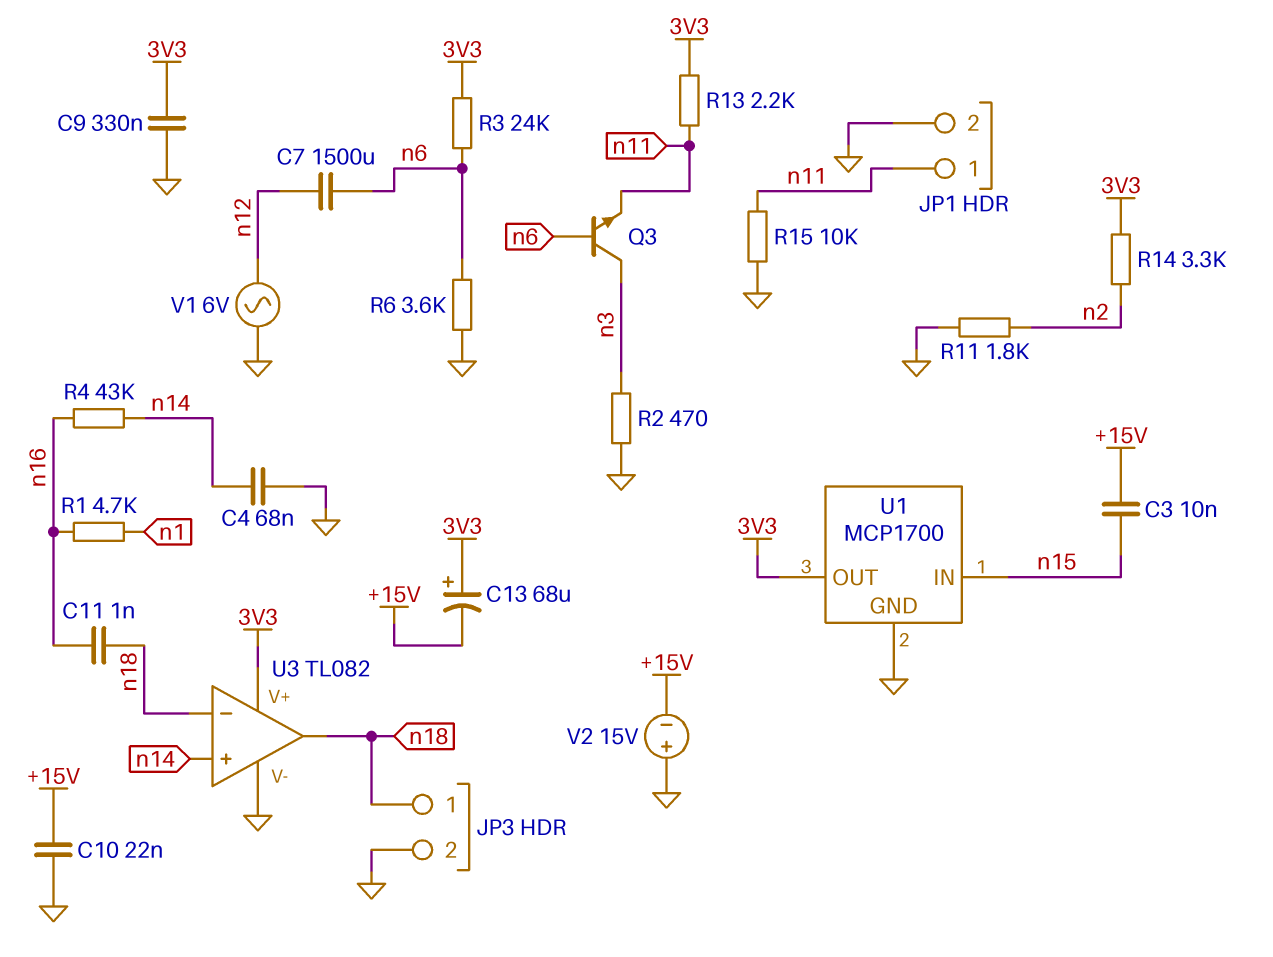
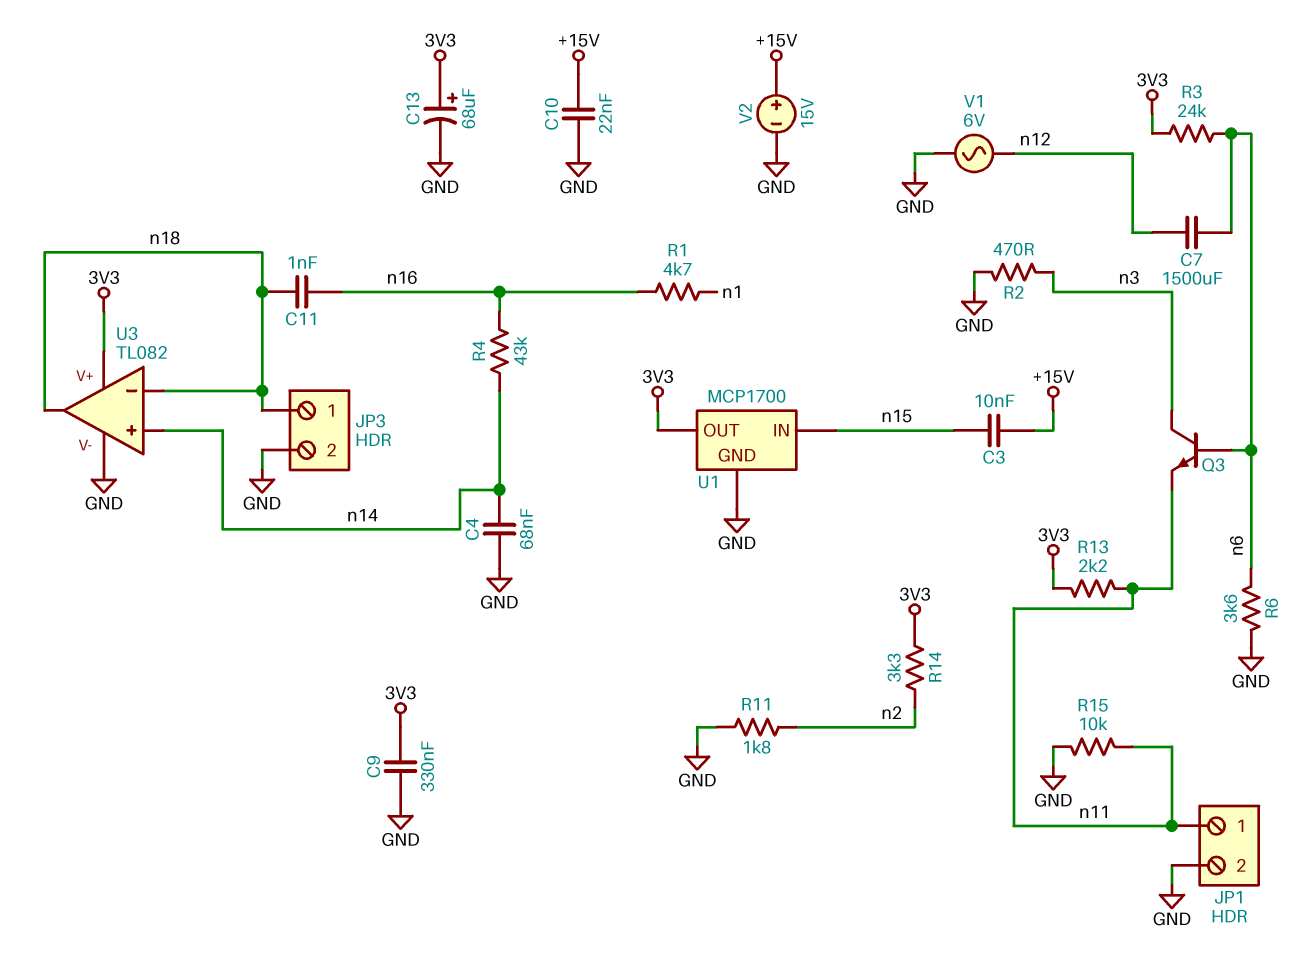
C13: 68uF (plus 3V3, minus +15V) -> 68uF (plus 3V3, minus GND)
V2: 15V (plus GND, minus +15V) -> 15V (plus +15V, minus GND)

